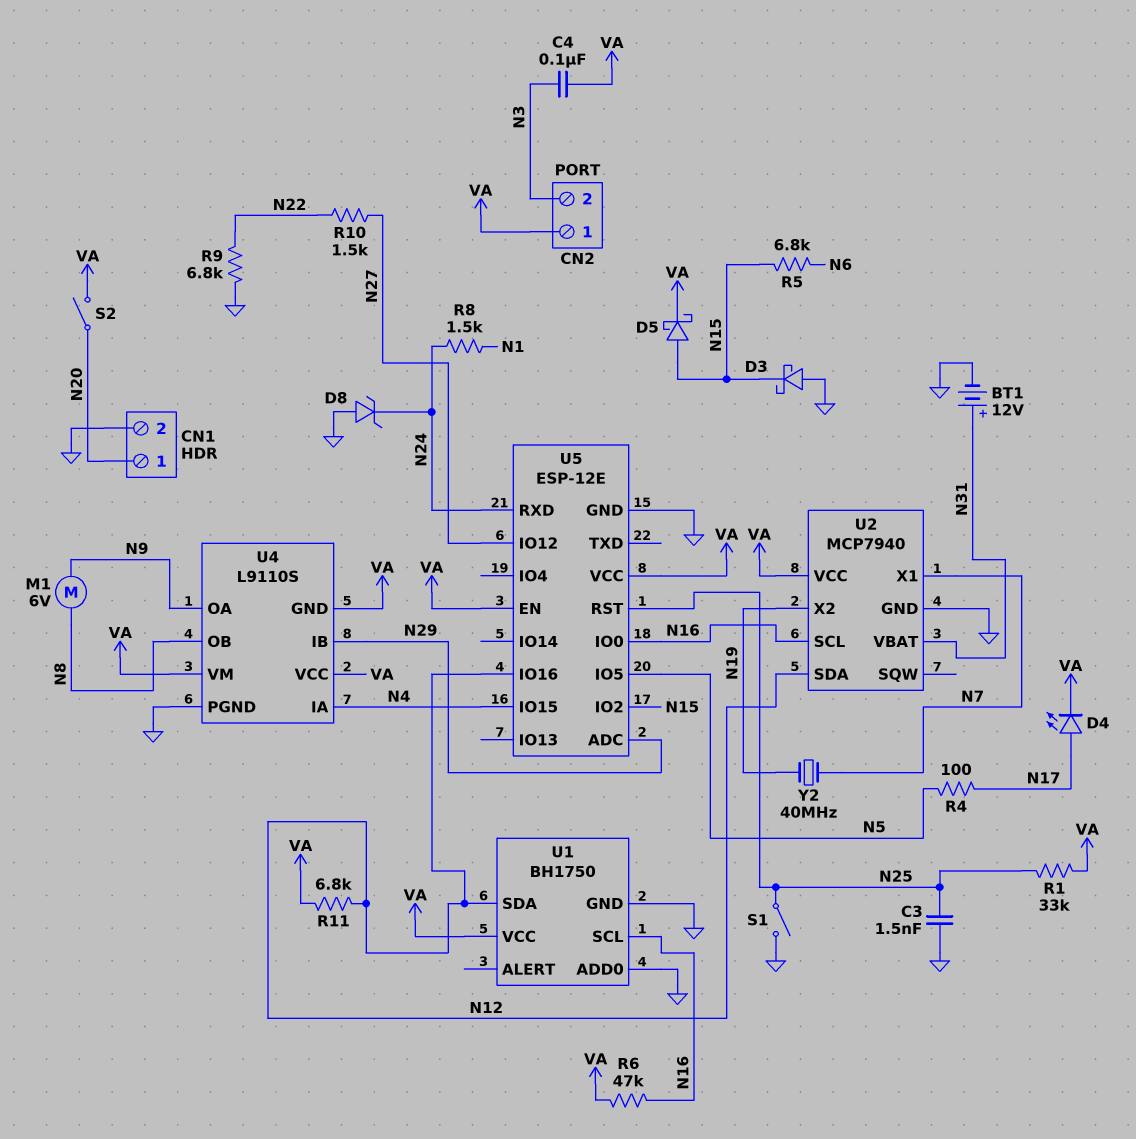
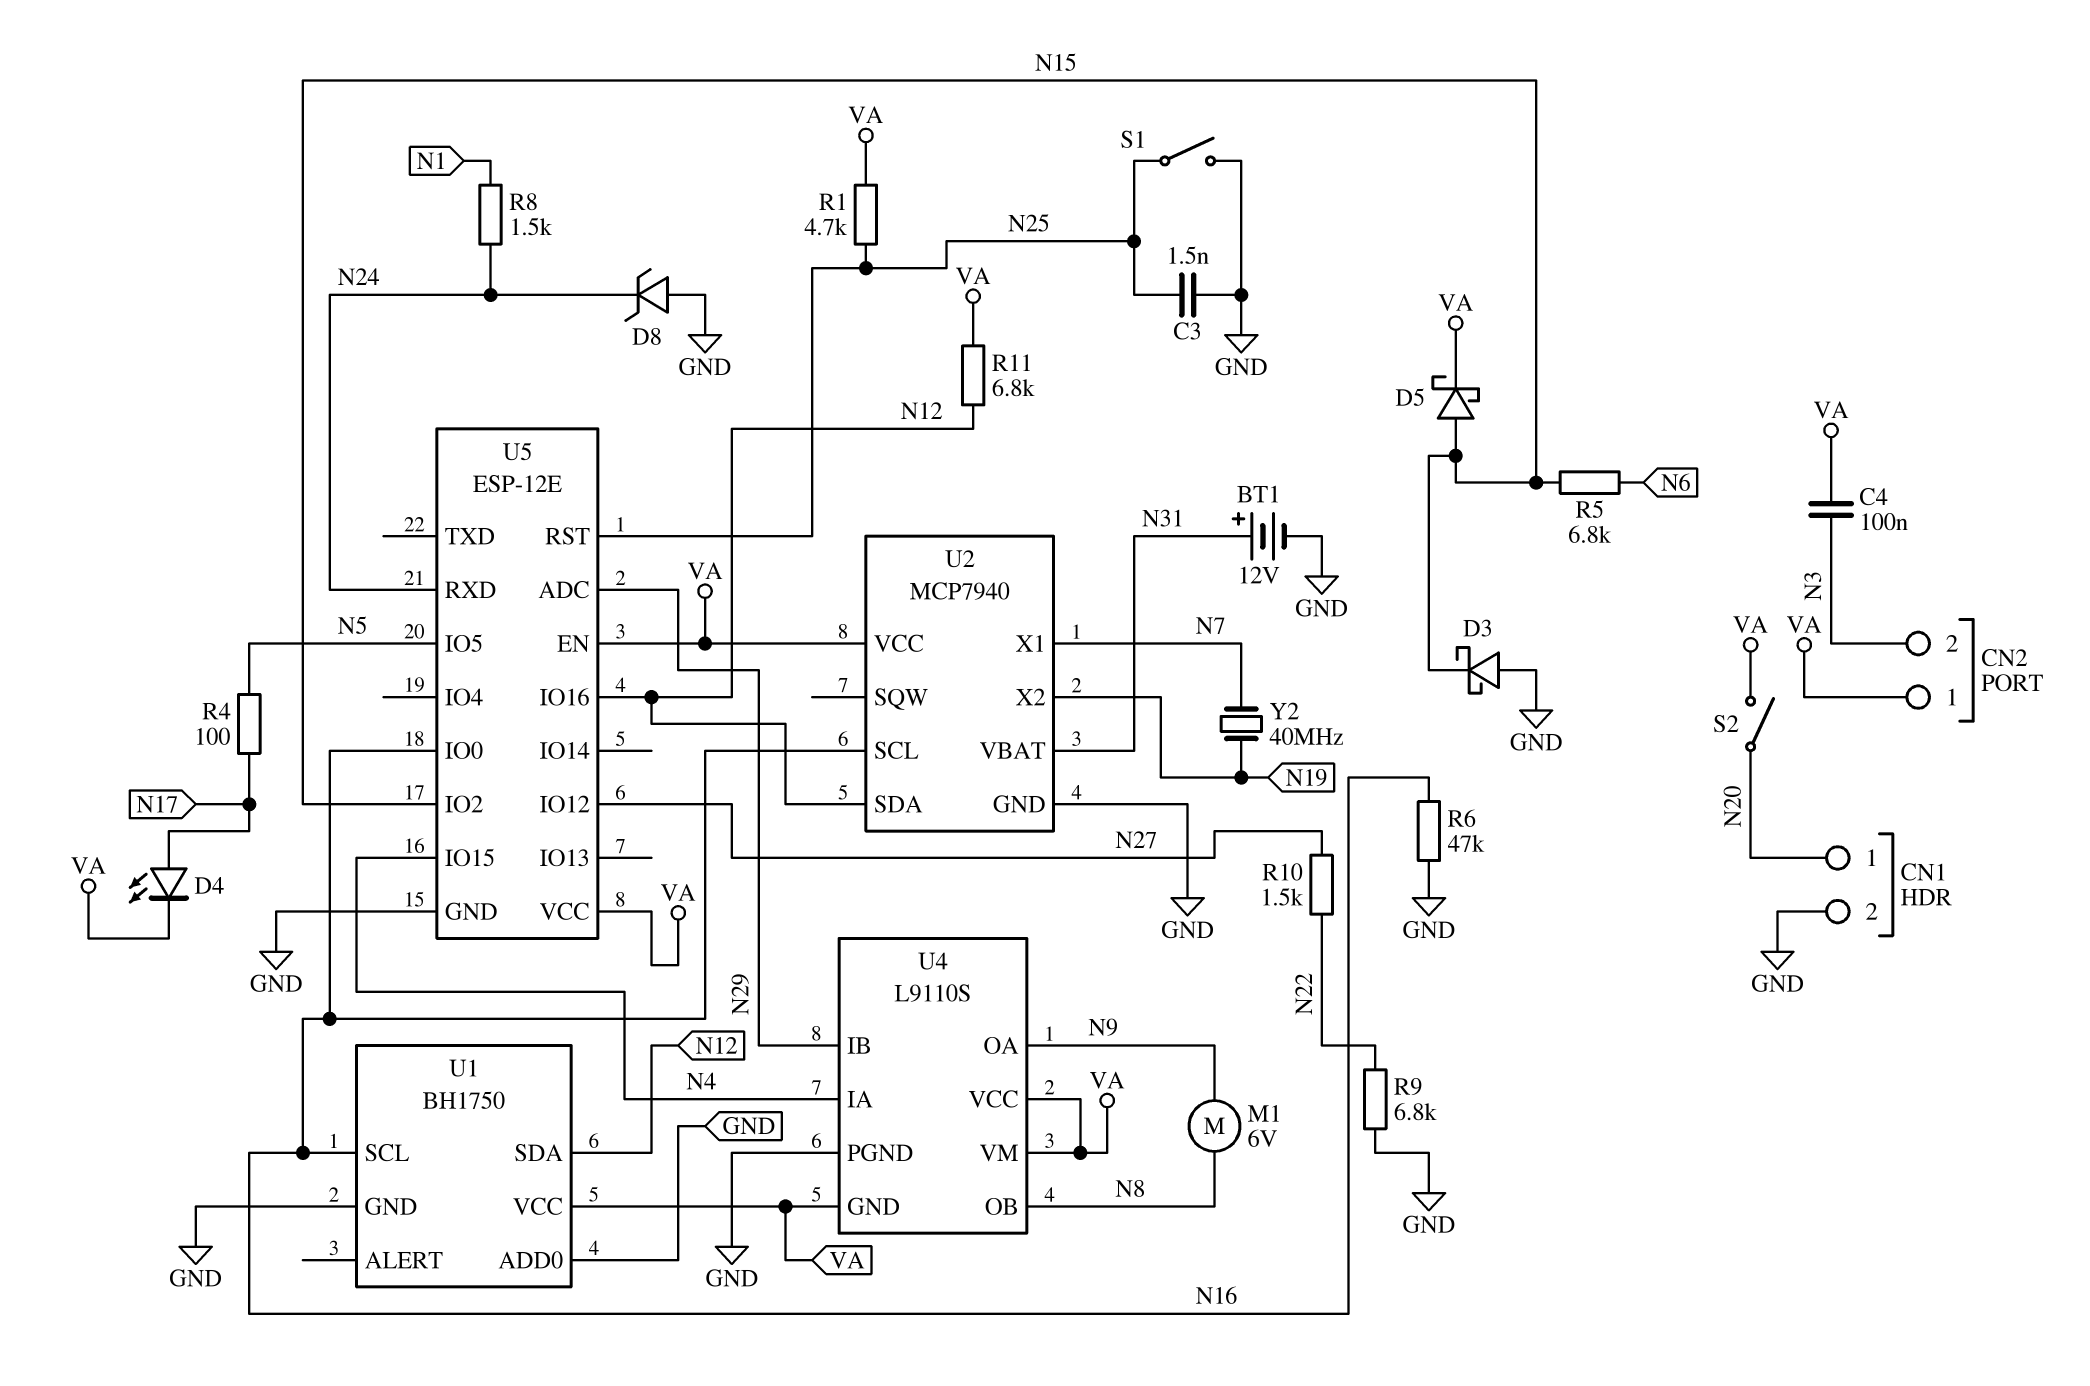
R1: 33k (N25, VA) -> 4.7k (N25, VA)
R6: 47k (N16, VA) -> 47k (GND, N16)

